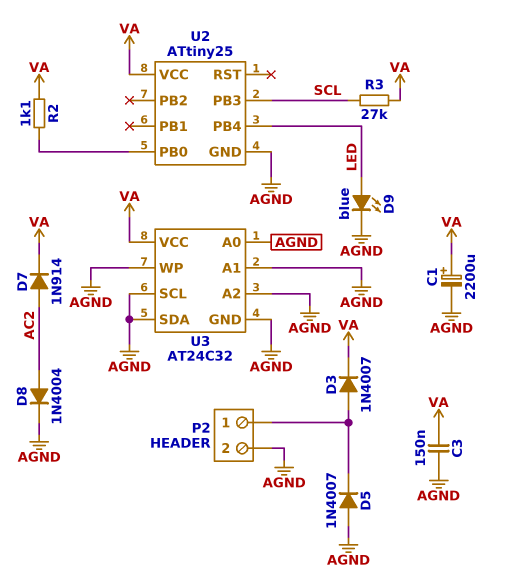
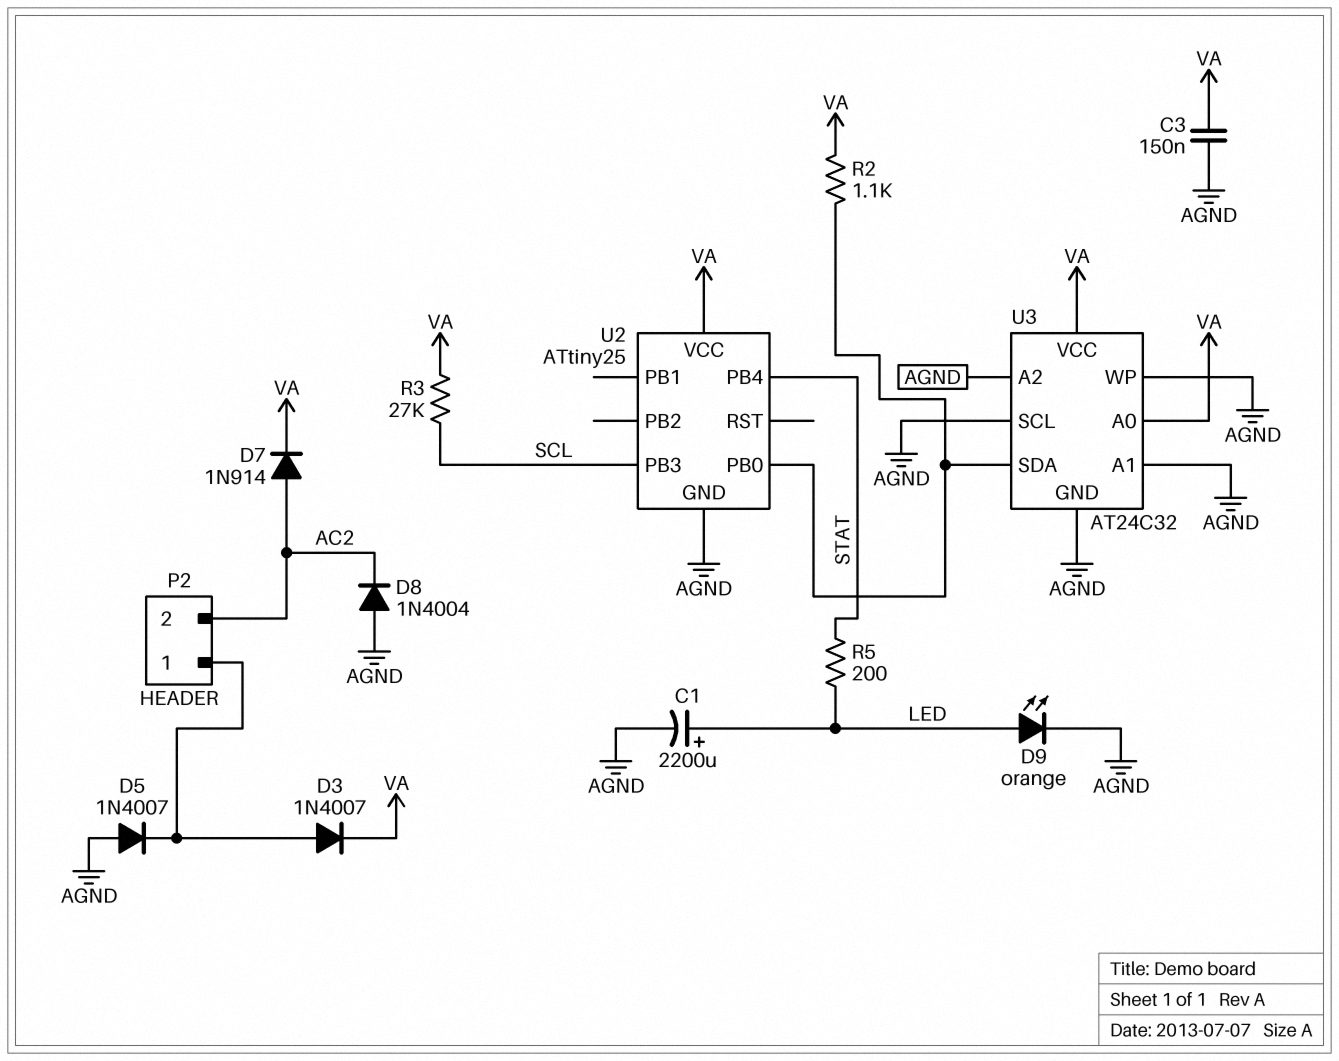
C1: 2200uF (plus VA, minus AGND) -> 2200uF (plus LED, minus AGND)
D8: diode 1N4004 (A AC2, K AGND) -> diode 1N4004 (A AGND, K AC2)
D9: LED blue (A LED, K AGND) -> LED orange (A LED, K AGND)
P2 pin 2: AGND -> AC2
R5: none -> 200 (LED, STAT)
U2 pin PB4: LED -> STAT
U3 pin A0: AGND -> VA
U3 pin SDA: AGND -> U2/PB0

